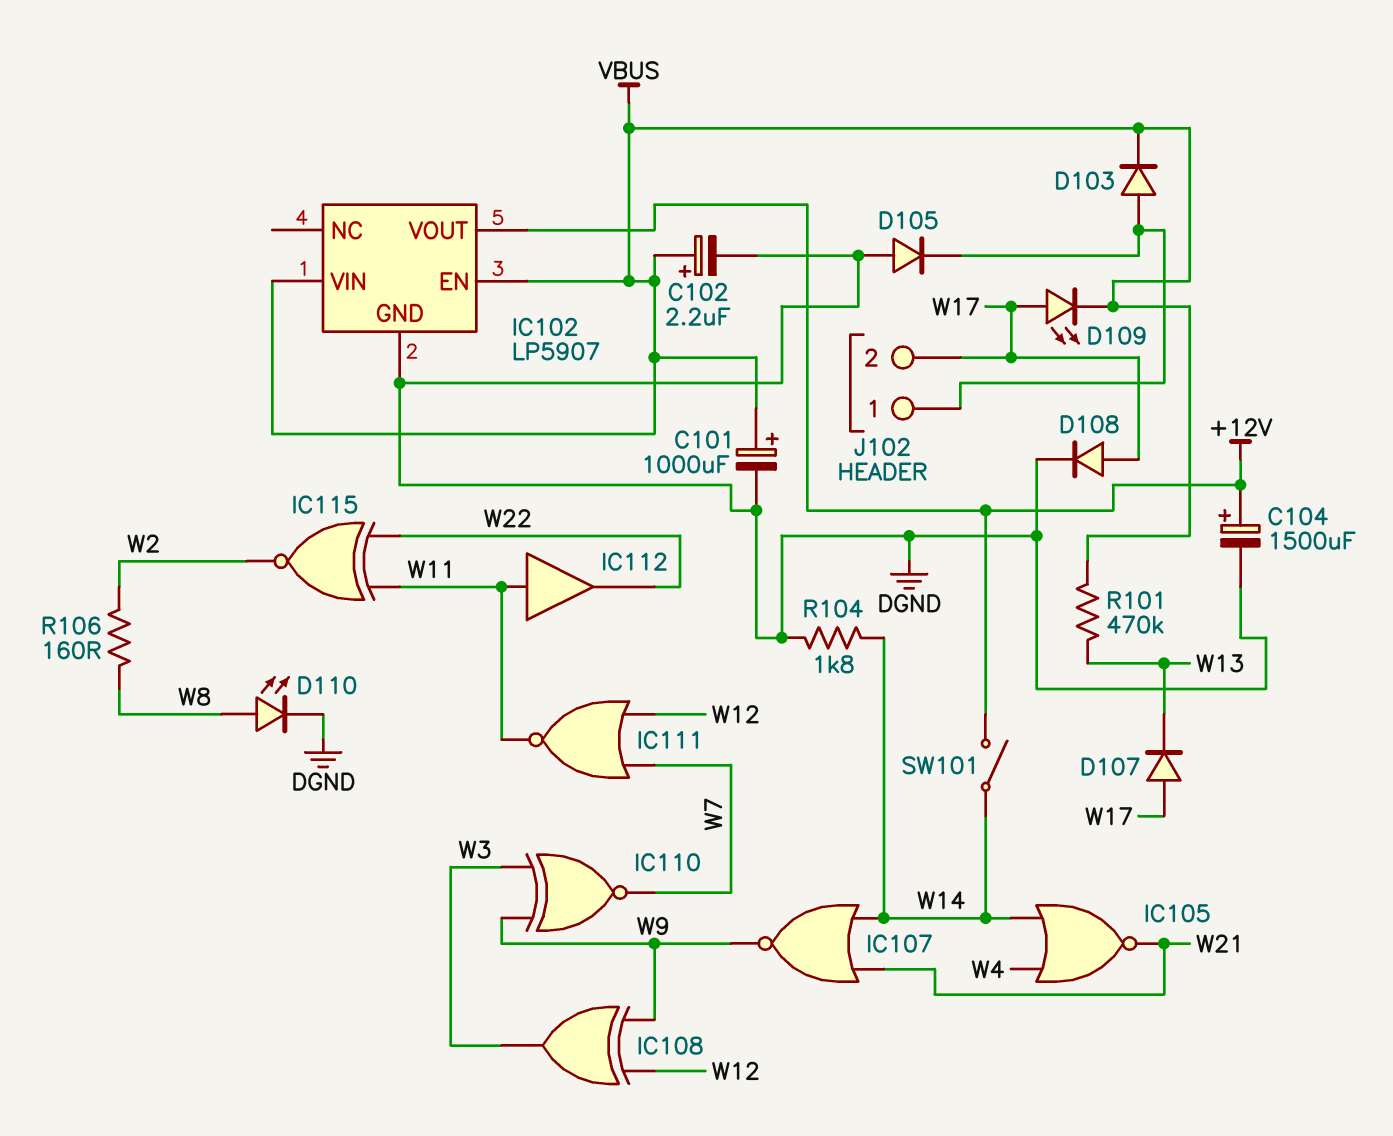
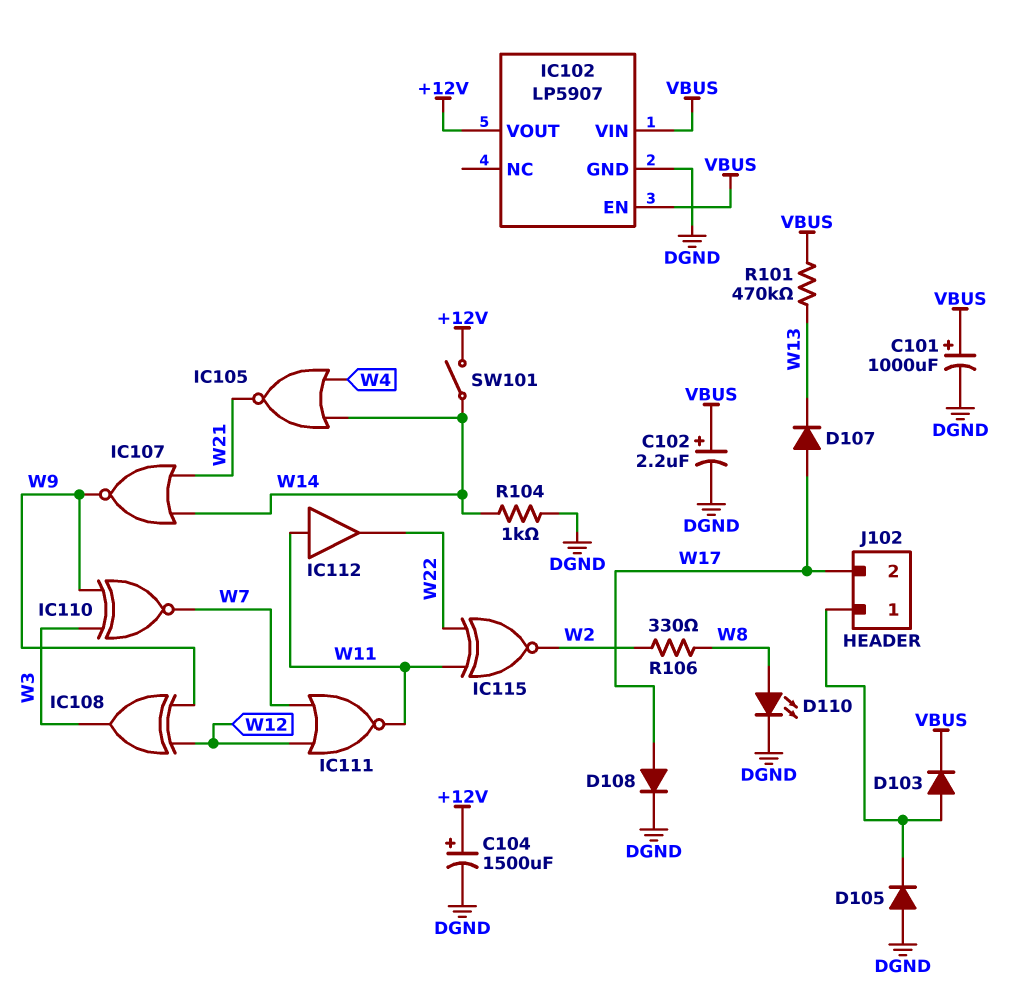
D109: LED (A W17, K VBUS) -> none
R104: 1.8k (DGND, W14) -> 1k (DGND, W14)
R106: 160 (W2, W8) -> 330 (W2, W8)

